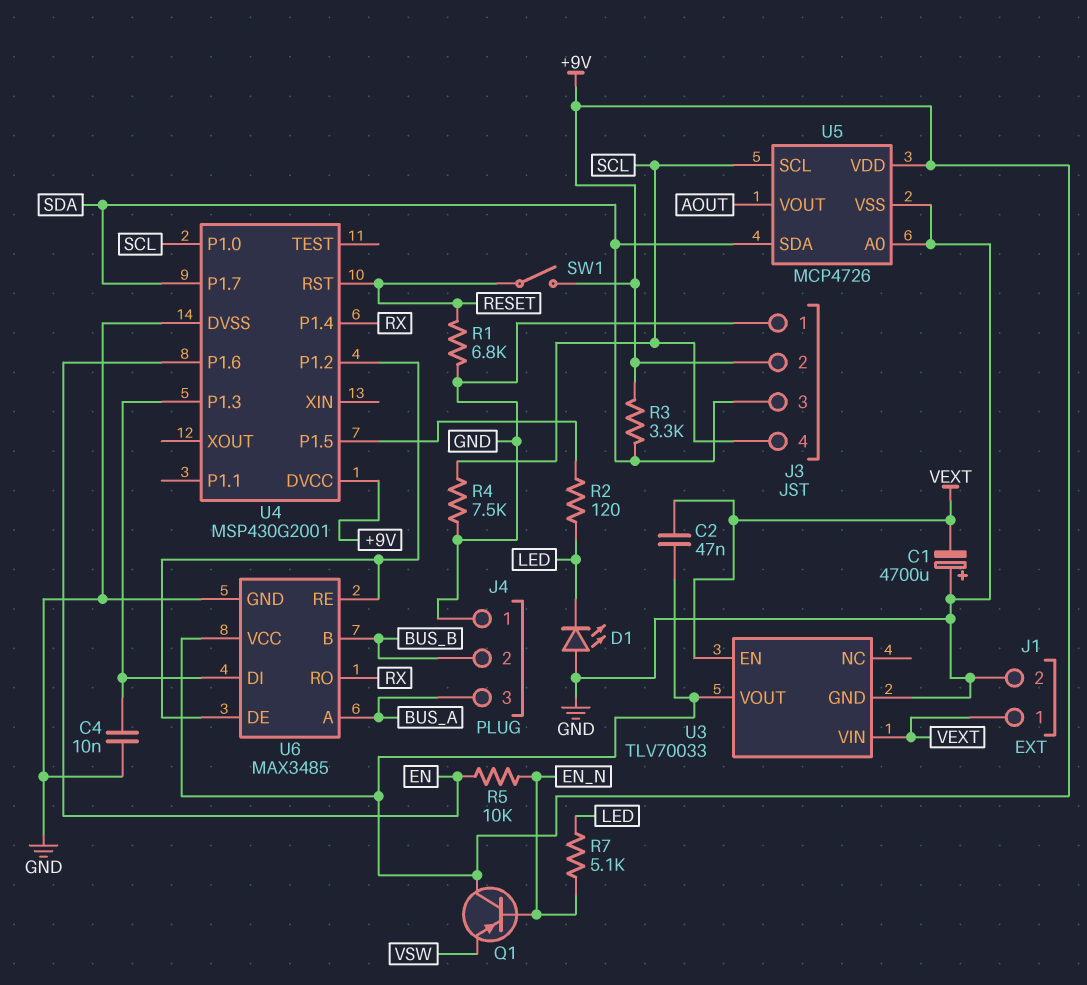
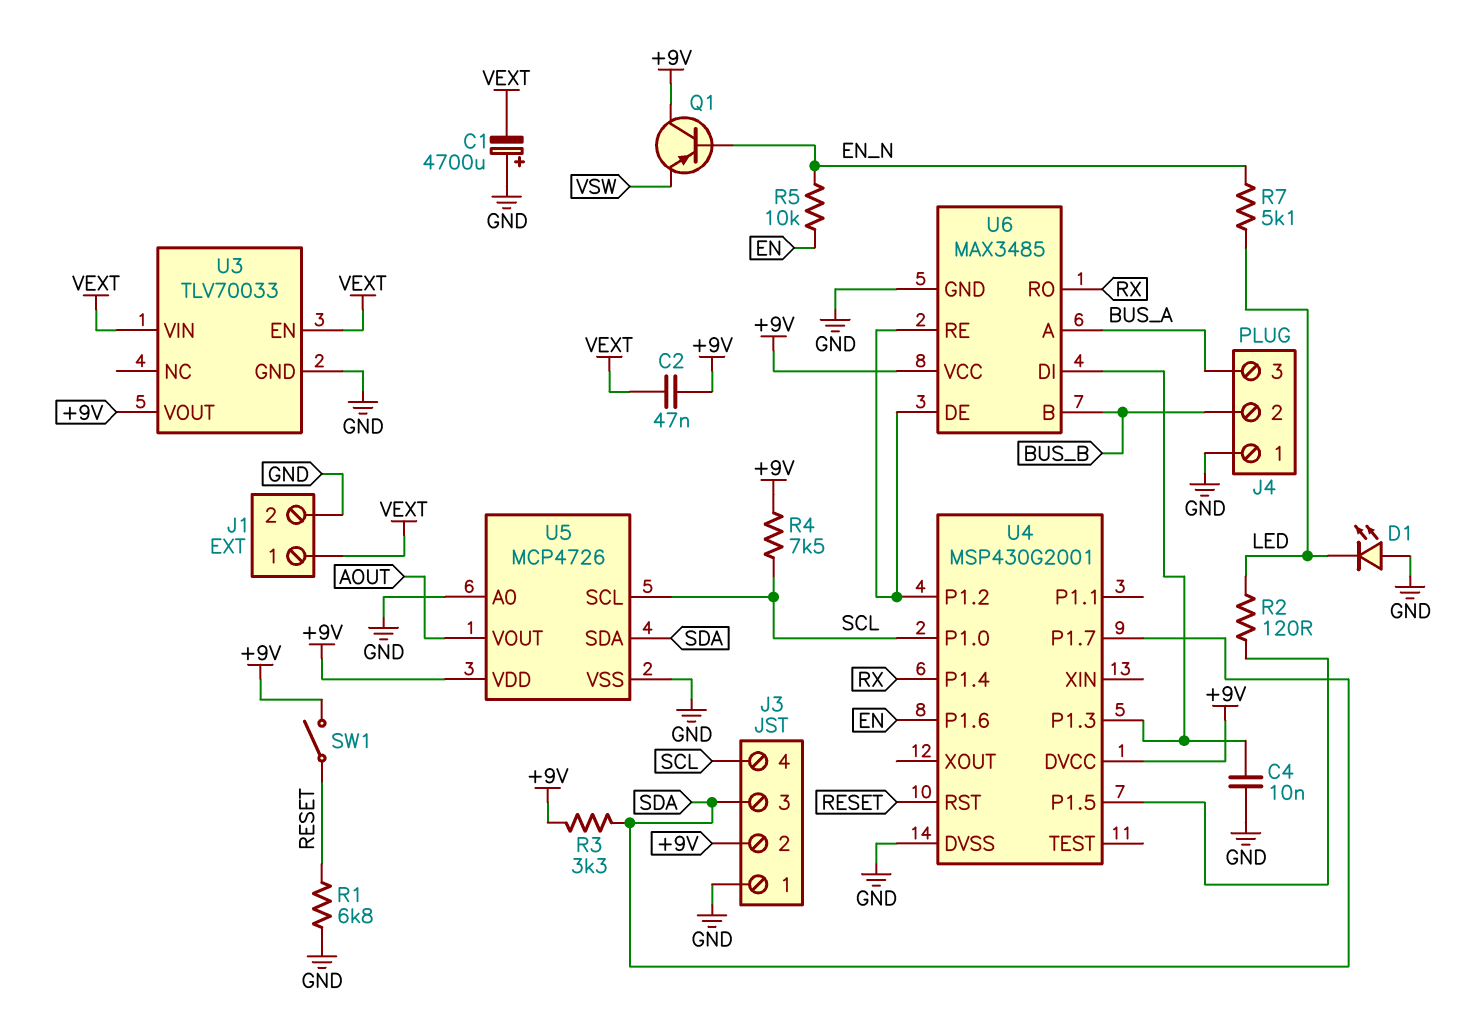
R4: 7.5k (GND, SCL) -> 7.5k (+9V, SCL)

